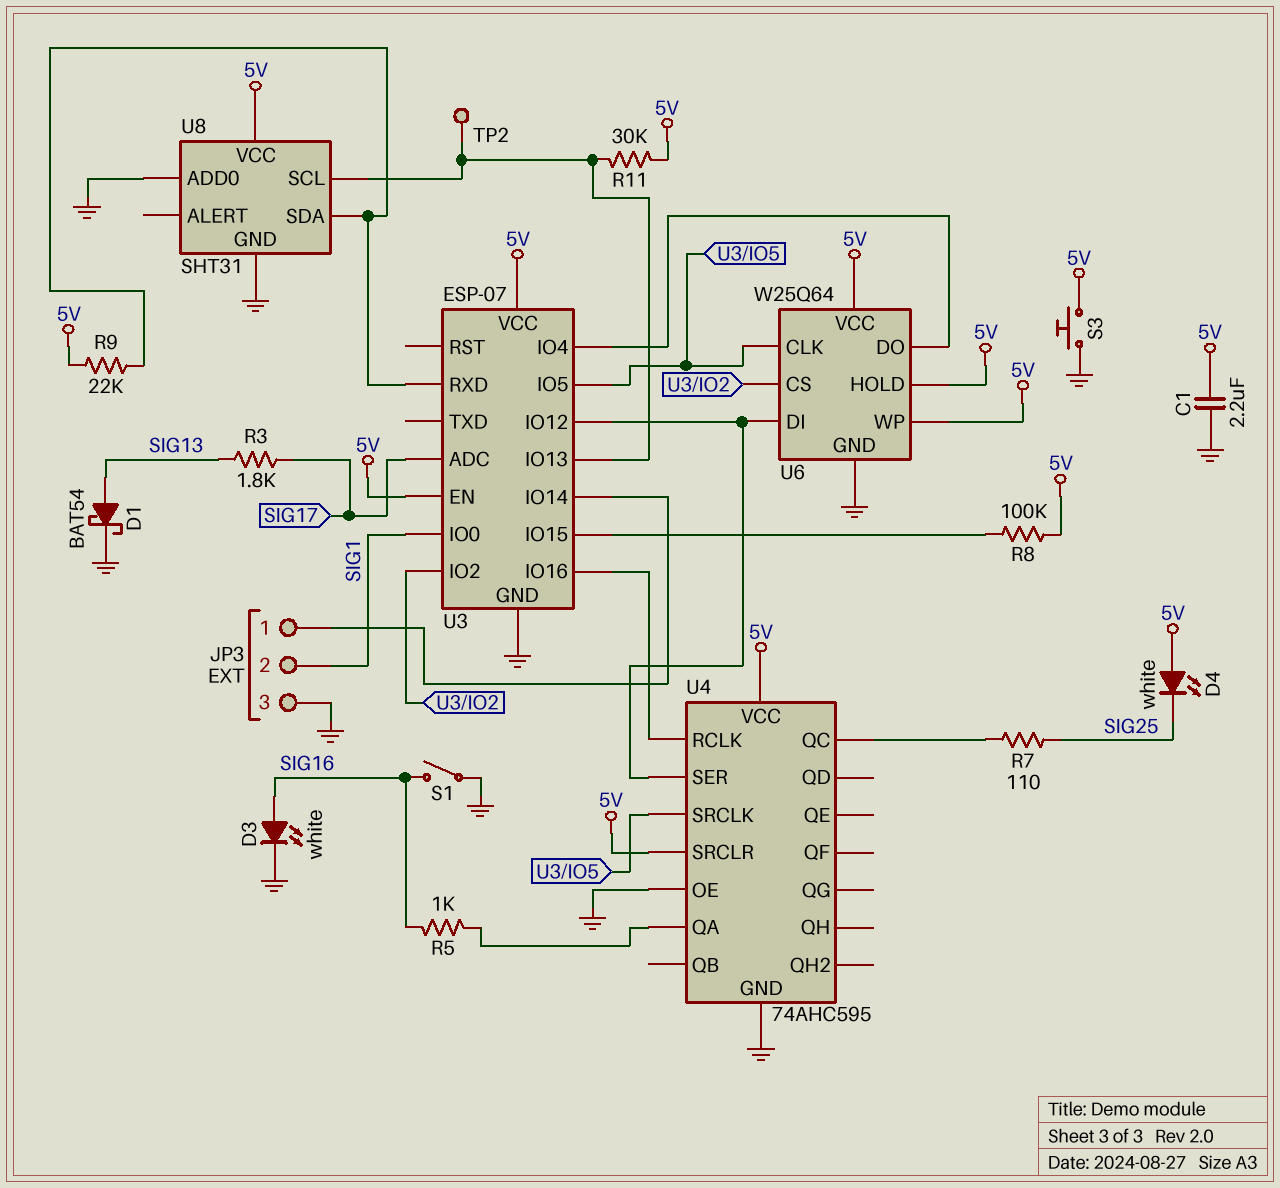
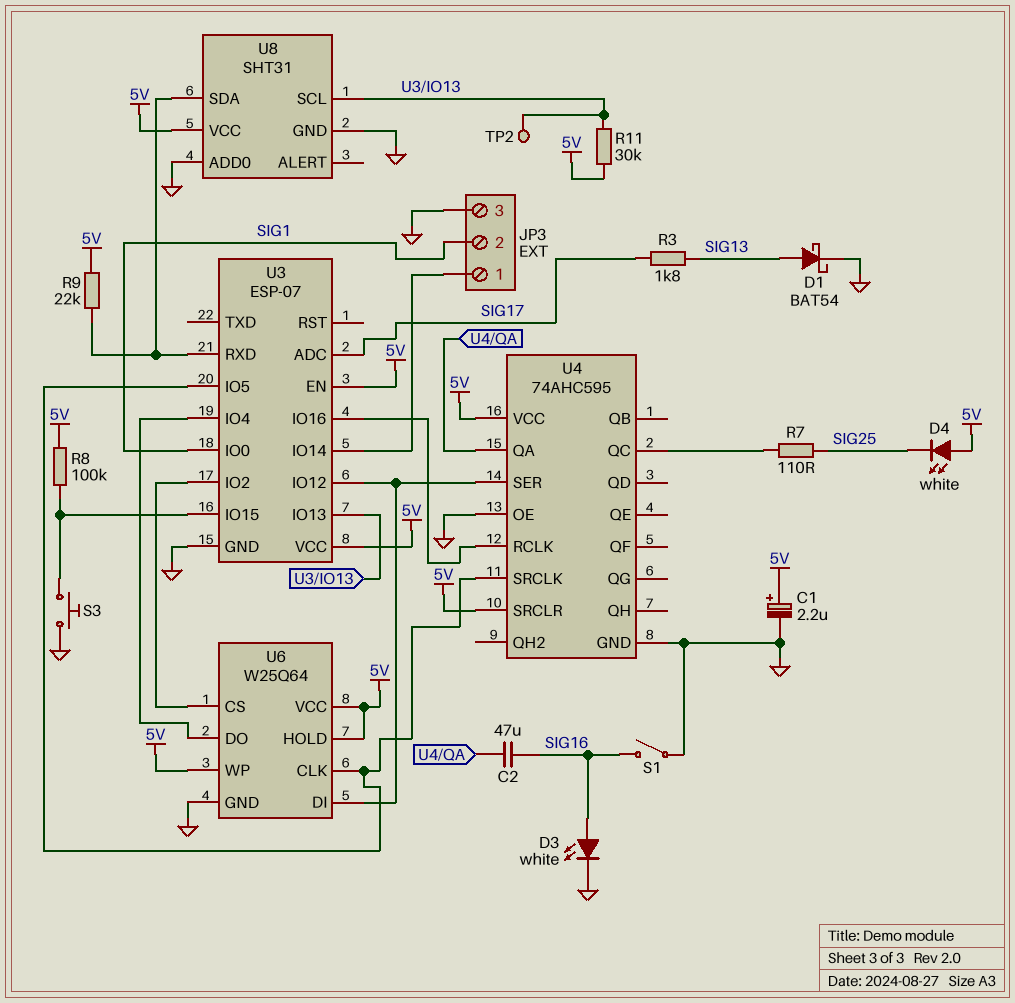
C1: 2.2uF (5V, GND) -> 2.2uF (plus 5V, minus GND)
C2: none -> 47uF (SIG16, U4/QA)
R5: 1k (SIG16, U4/QA) -> none
S3: button (5V, GND) -> button (GND, U3/IO15)

